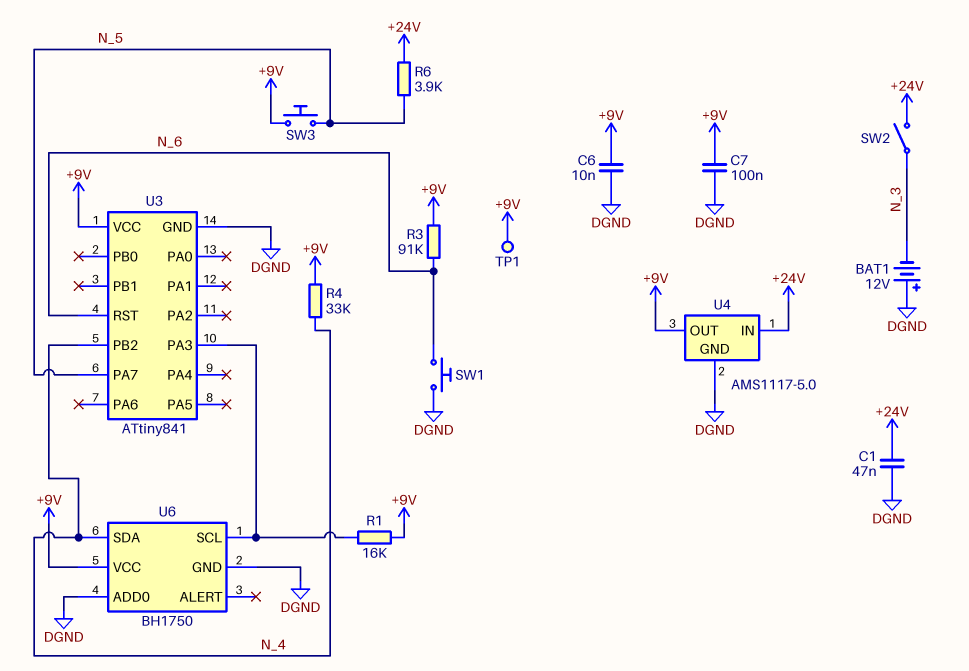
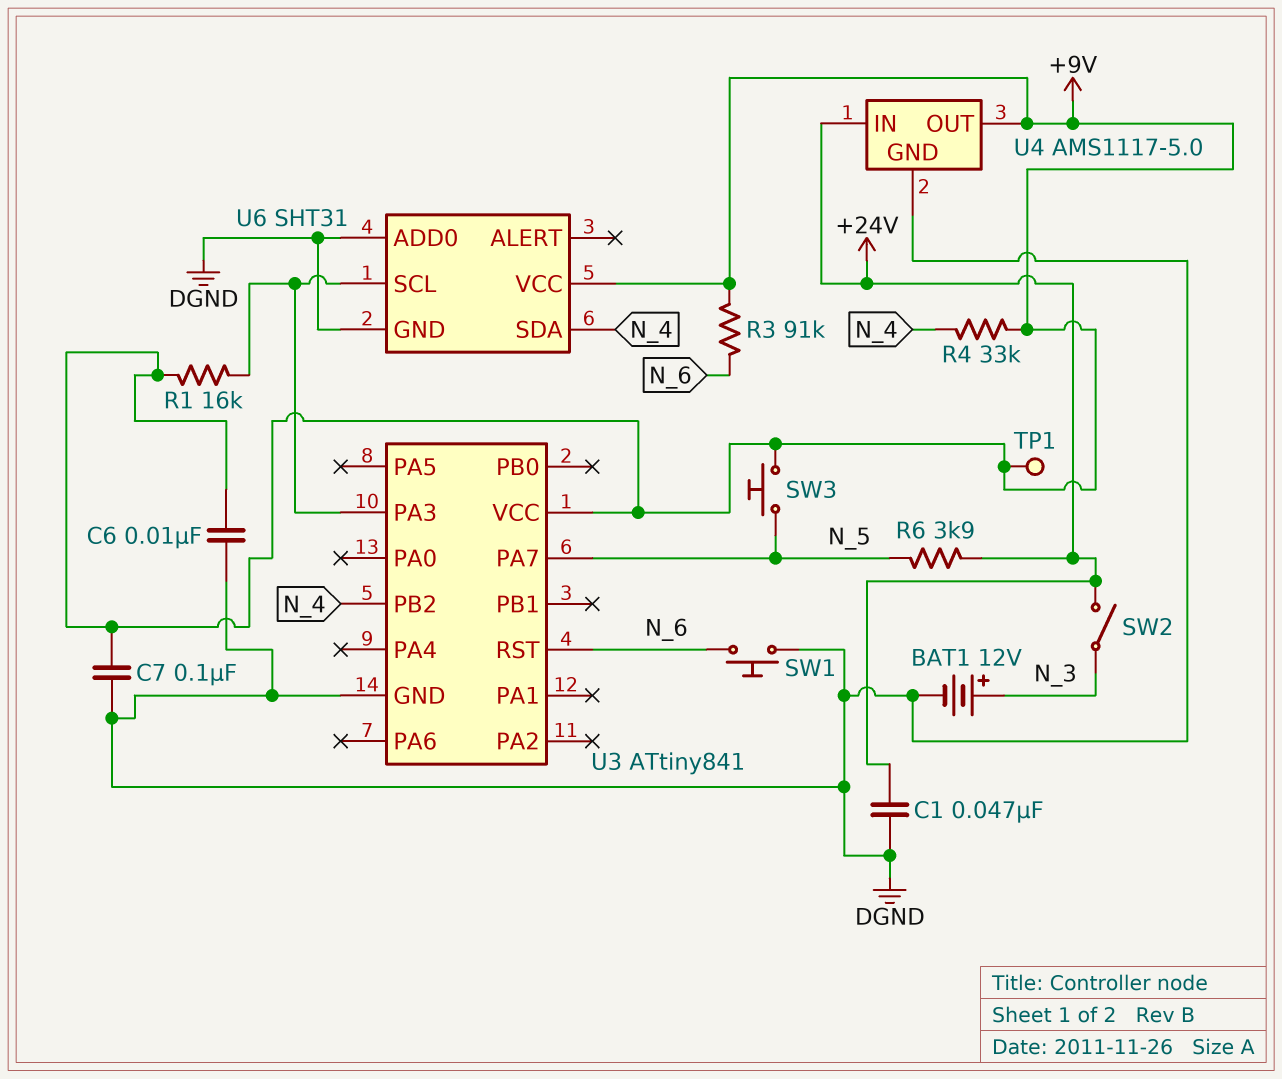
BAT1: 12V (plus DGND, minus N_3) -> 12V (plus N_3, minus DGND)
U6: BH1750 -> SHT31

